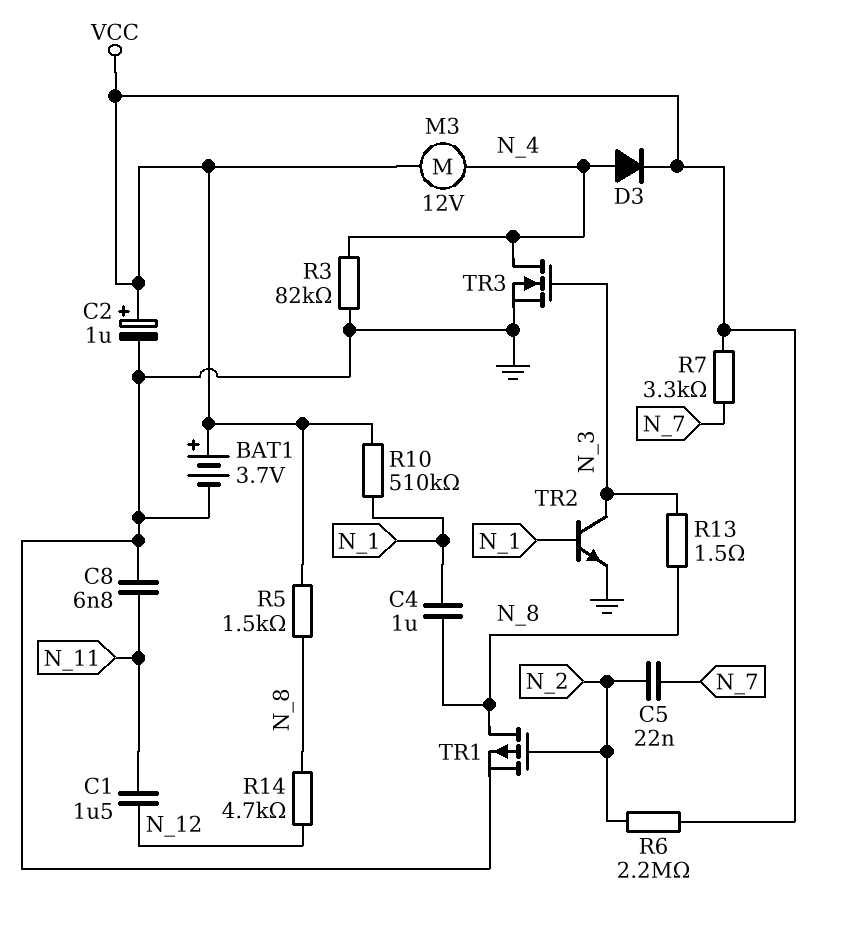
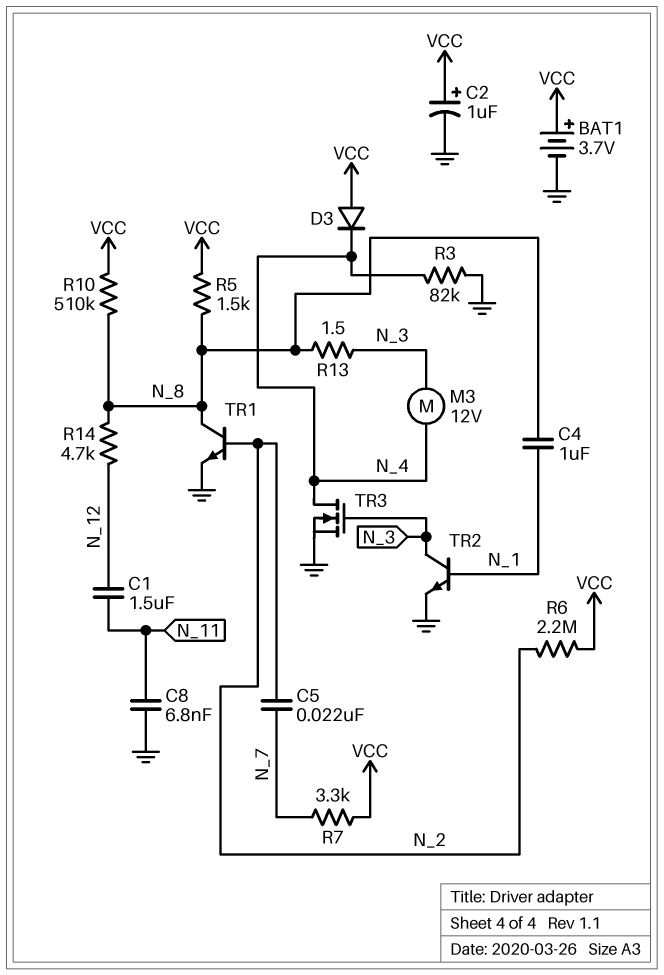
D3: diode (A N_4, K VCC) -> diode (A VCC, K N_4)
M3: motor 12V (N_4, VCC) -> motor 12V (N_3, N_4)
R10: 510k (N_1, VCC) -> 510k (N_8, VCC)
TR1: PMOS (G N_2, D N_8, S GND) -> NPN (B N_2, C N_8, E GND)

